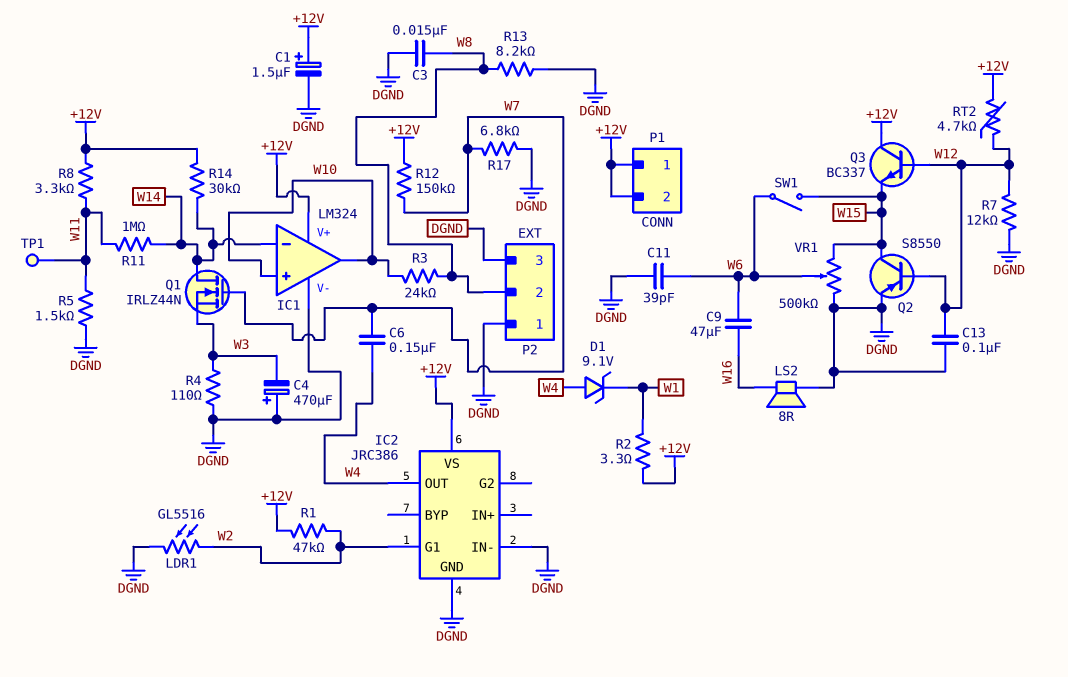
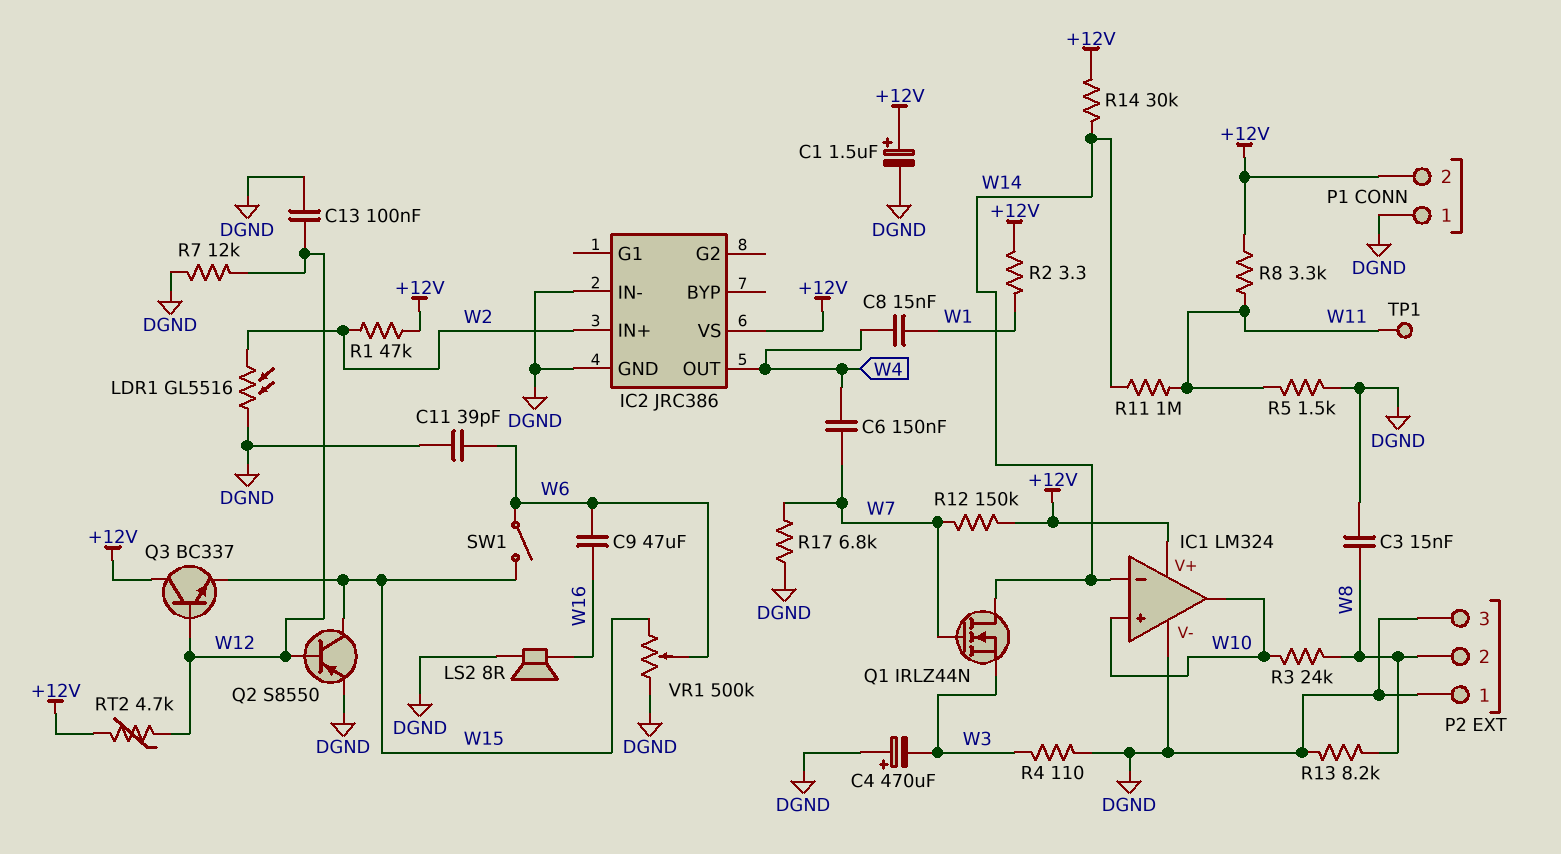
C8: none -> 15nF (W1, W4)
D1: zener 9.1V (A W4, K W1) -> none
IC2 pin G1: W2 -> none
IC2 pin IN+: none -> W2
P1 pin 1: +12V -> DGND

